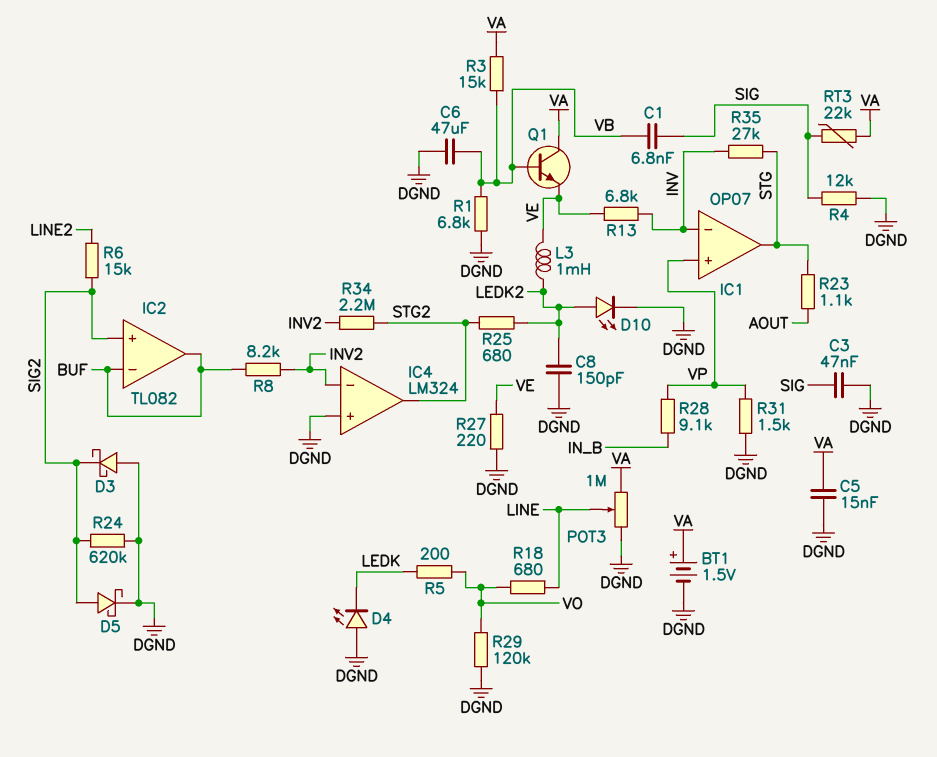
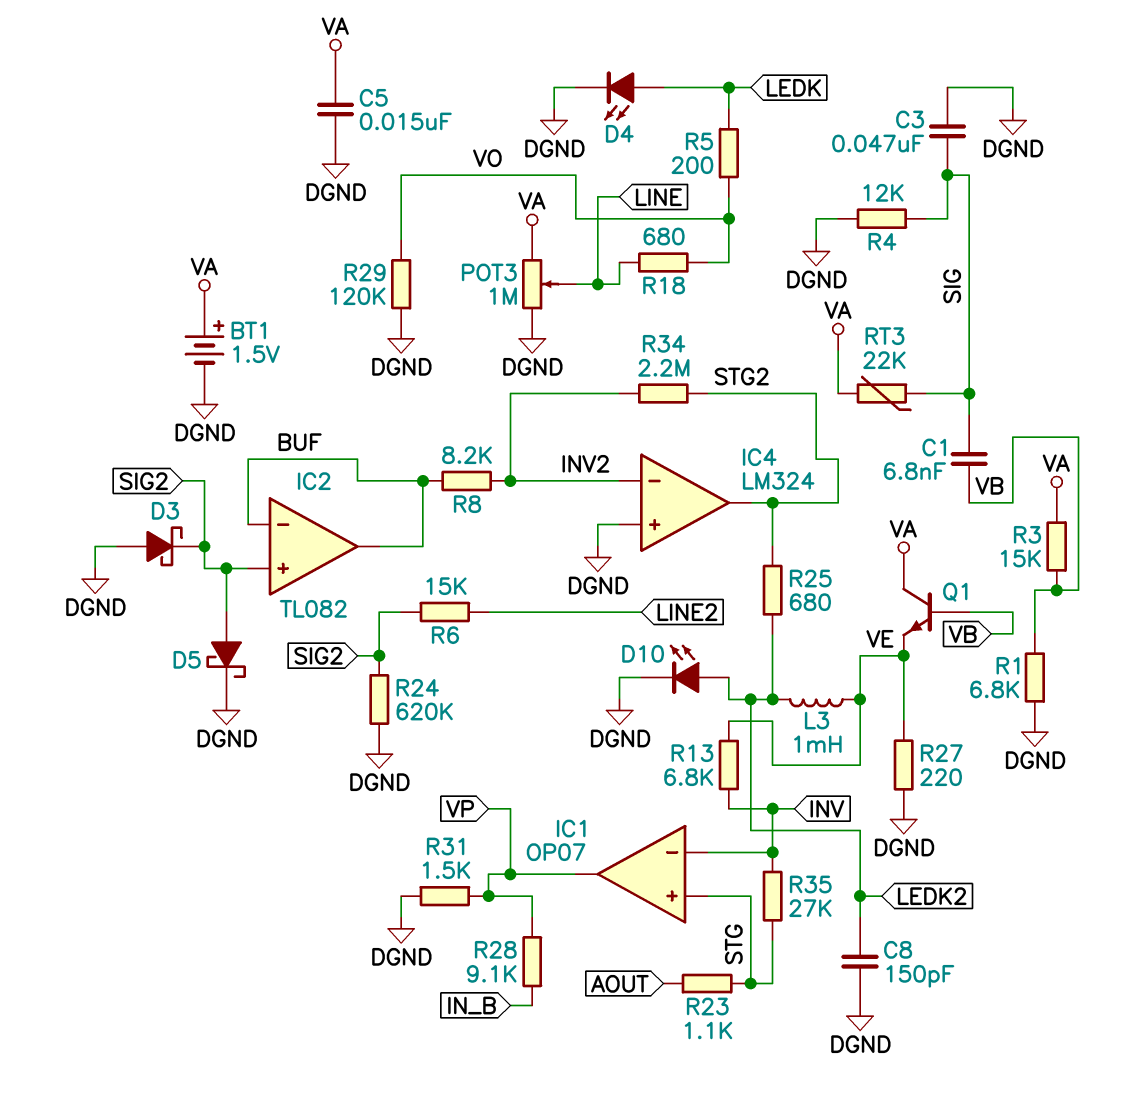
C6: 47uF (DGND, VB) -> none
D4: LED (A DGND, K LEDK) -> LED (A LEDK, K DGND)
IC1 pin in+: VP -> STG
IC1 pin out: STG -> VP

